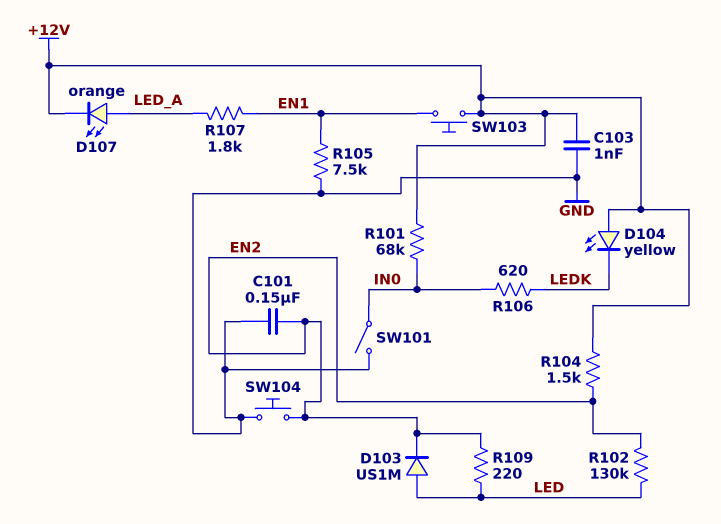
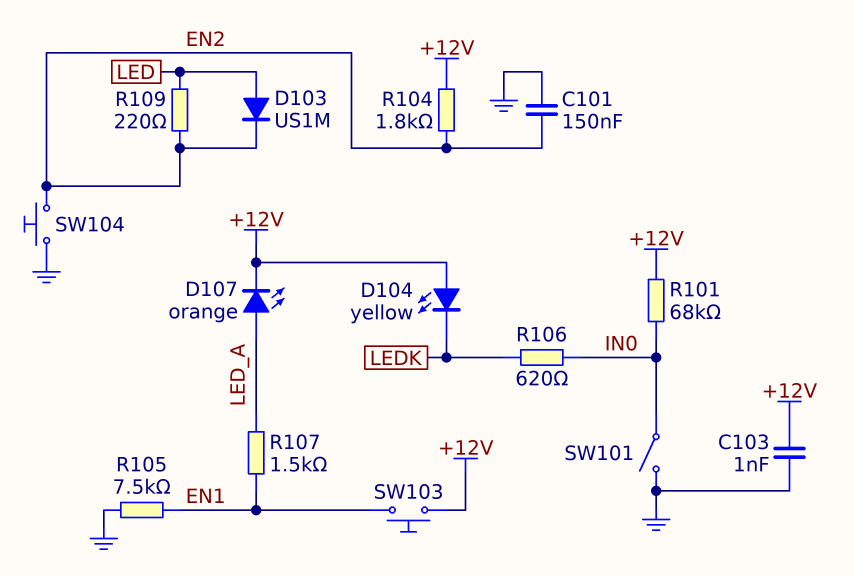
R102: 130k (EN2, LED) -> none
R104: 1.5k (+12V, EN2) -> 1.8k (+12V, EN2)
R107: 1.8k (EN1, LED_A) -> 1.5k (EN1, LED_A)

